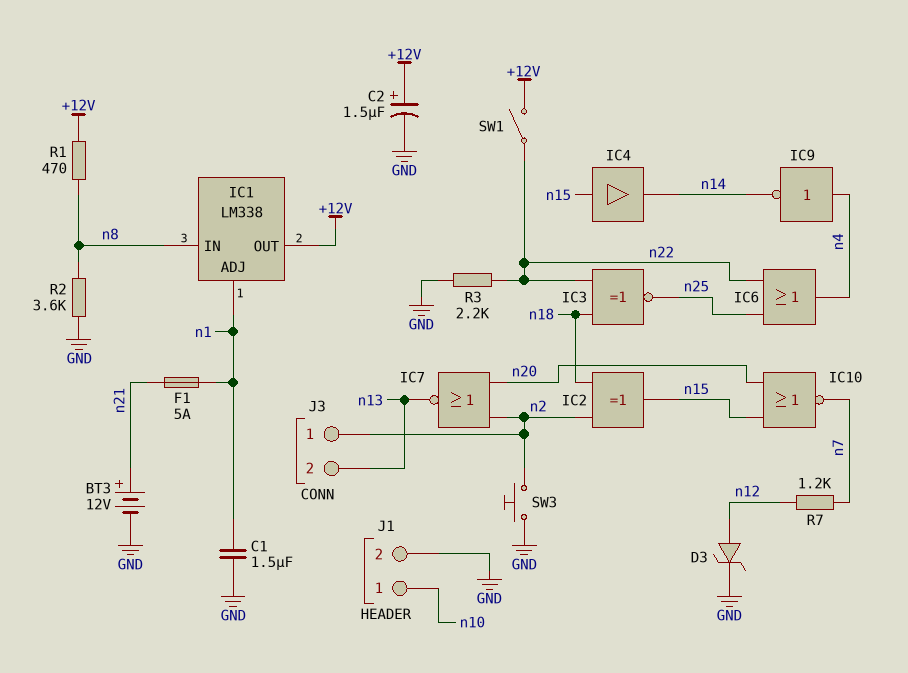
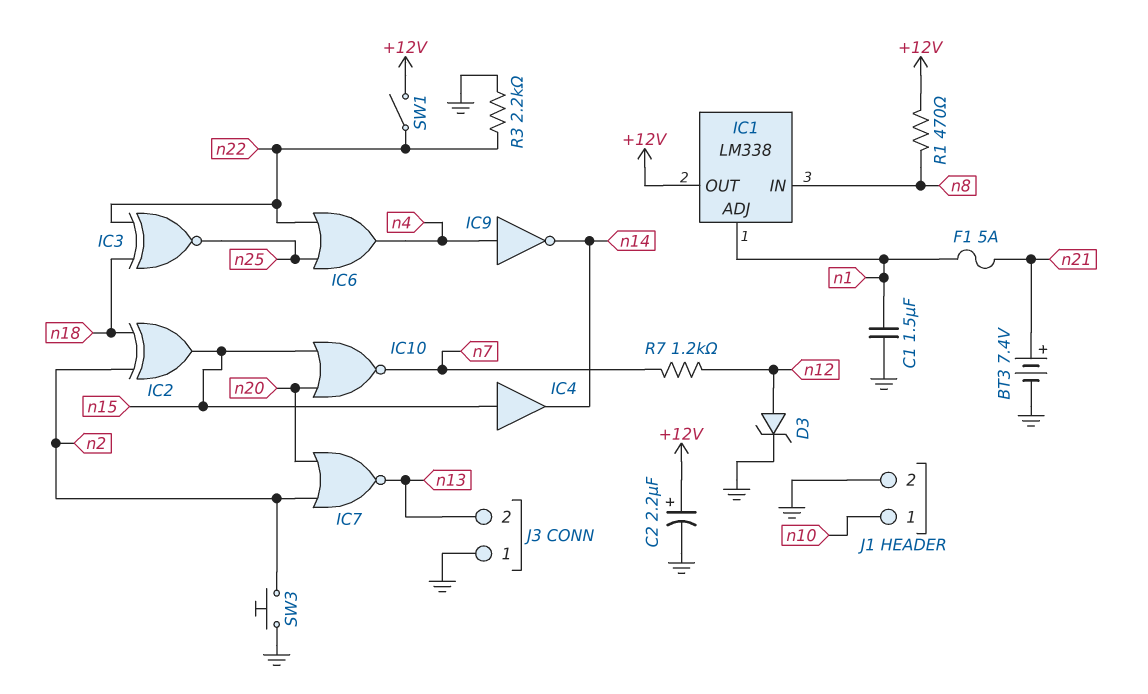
BT3: 12V (plus n21, minus GND) -> 7.4V (plus n21, minus GND)
C2: 1.5uF (plus +12V, minus GND) -> 2.2uF (plus +12V, minus GND)
J3 pin 1: n2 -> GND
R2: 3.6k (GND, n8) -> none

